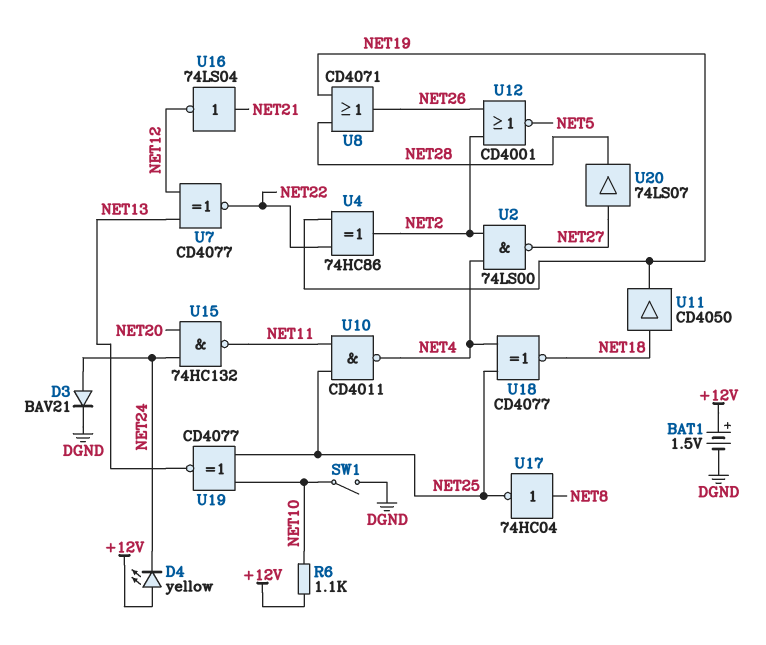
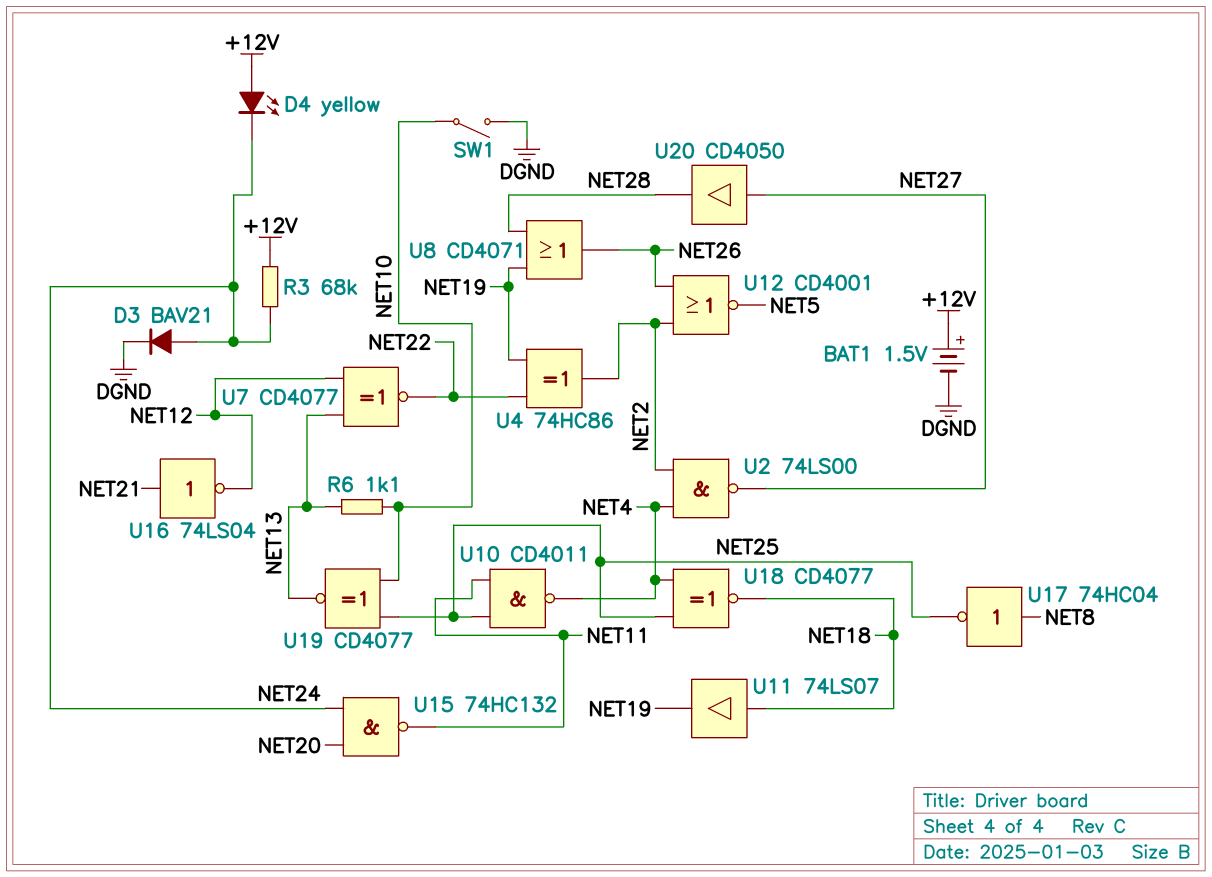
R3: none -> 68k (+12V, NET24)
R6: 1.1k (+12V, NET10) -> 1.1k (NET10, NET13)
U11: buffer CD4050 (in NET18, out NET19) -> buffer 74LS07 (in NET18, out NET19)
U20: buffer 74LS07 (in NET27, out NET28) -> buffer CD4050 (in NET27, out NET28)

